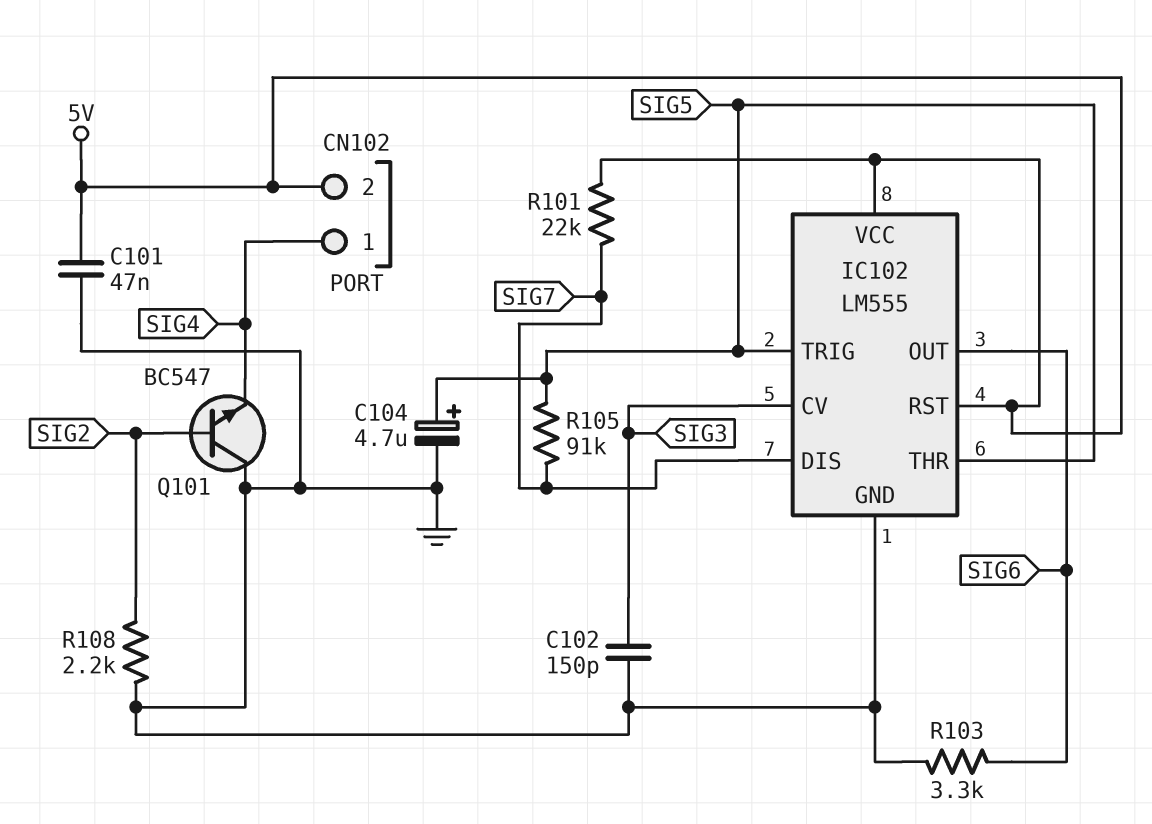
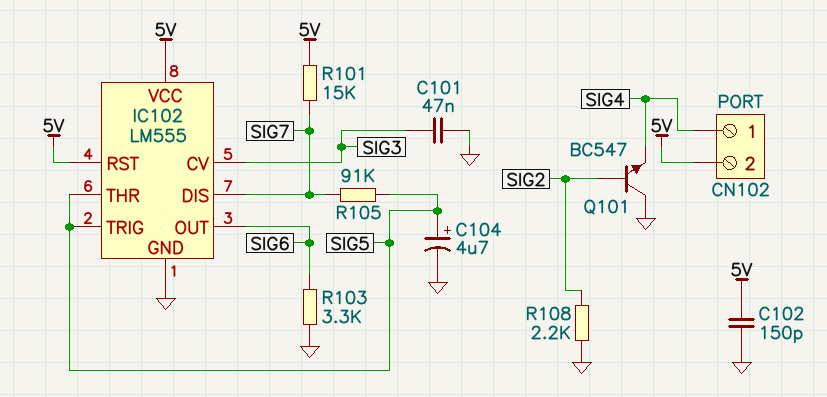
C101: 47nF (5V, GND) -> 47nF (GND, SIG3)
C102: 150pF (GND, SIG3) -> 150pF (5V, GND)
R101: 22k (5V, SIG7) -> 15k (5V, SIG7)

